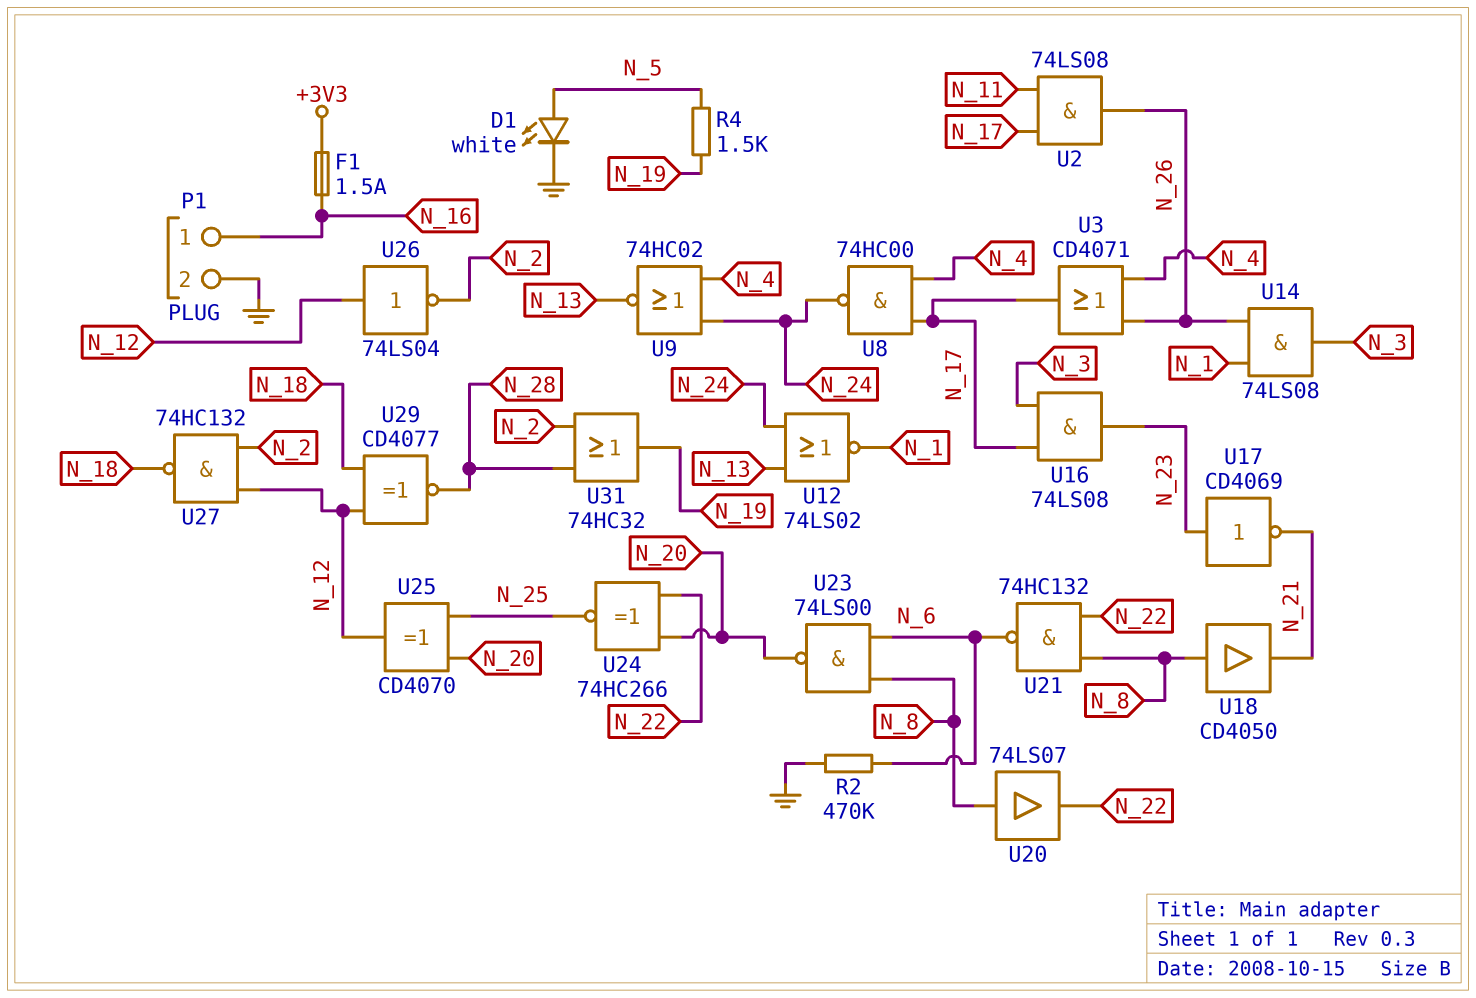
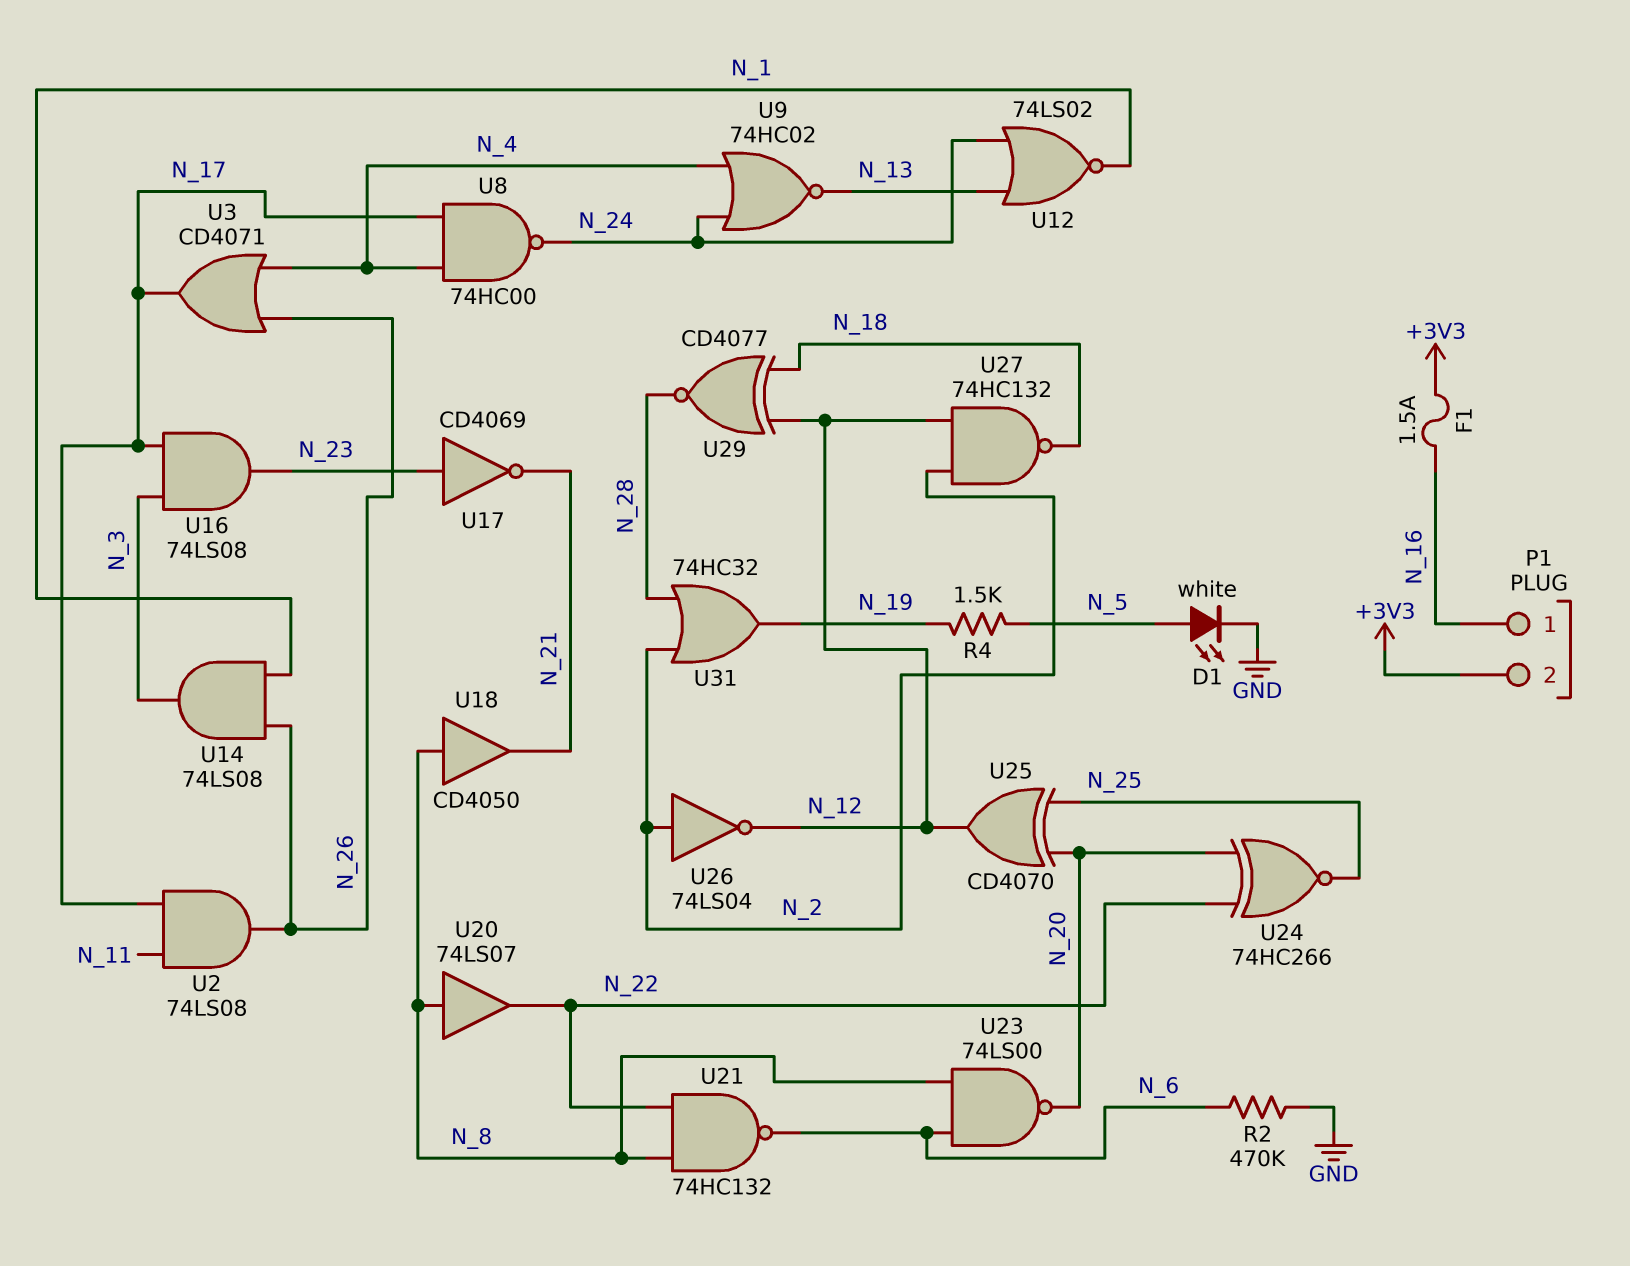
P1 pin 2: GND -> +3V3
U26: NOT 74LS04 (in N_12, out N_2) -> NOT 74LS04 (in N_2, out N_12)

